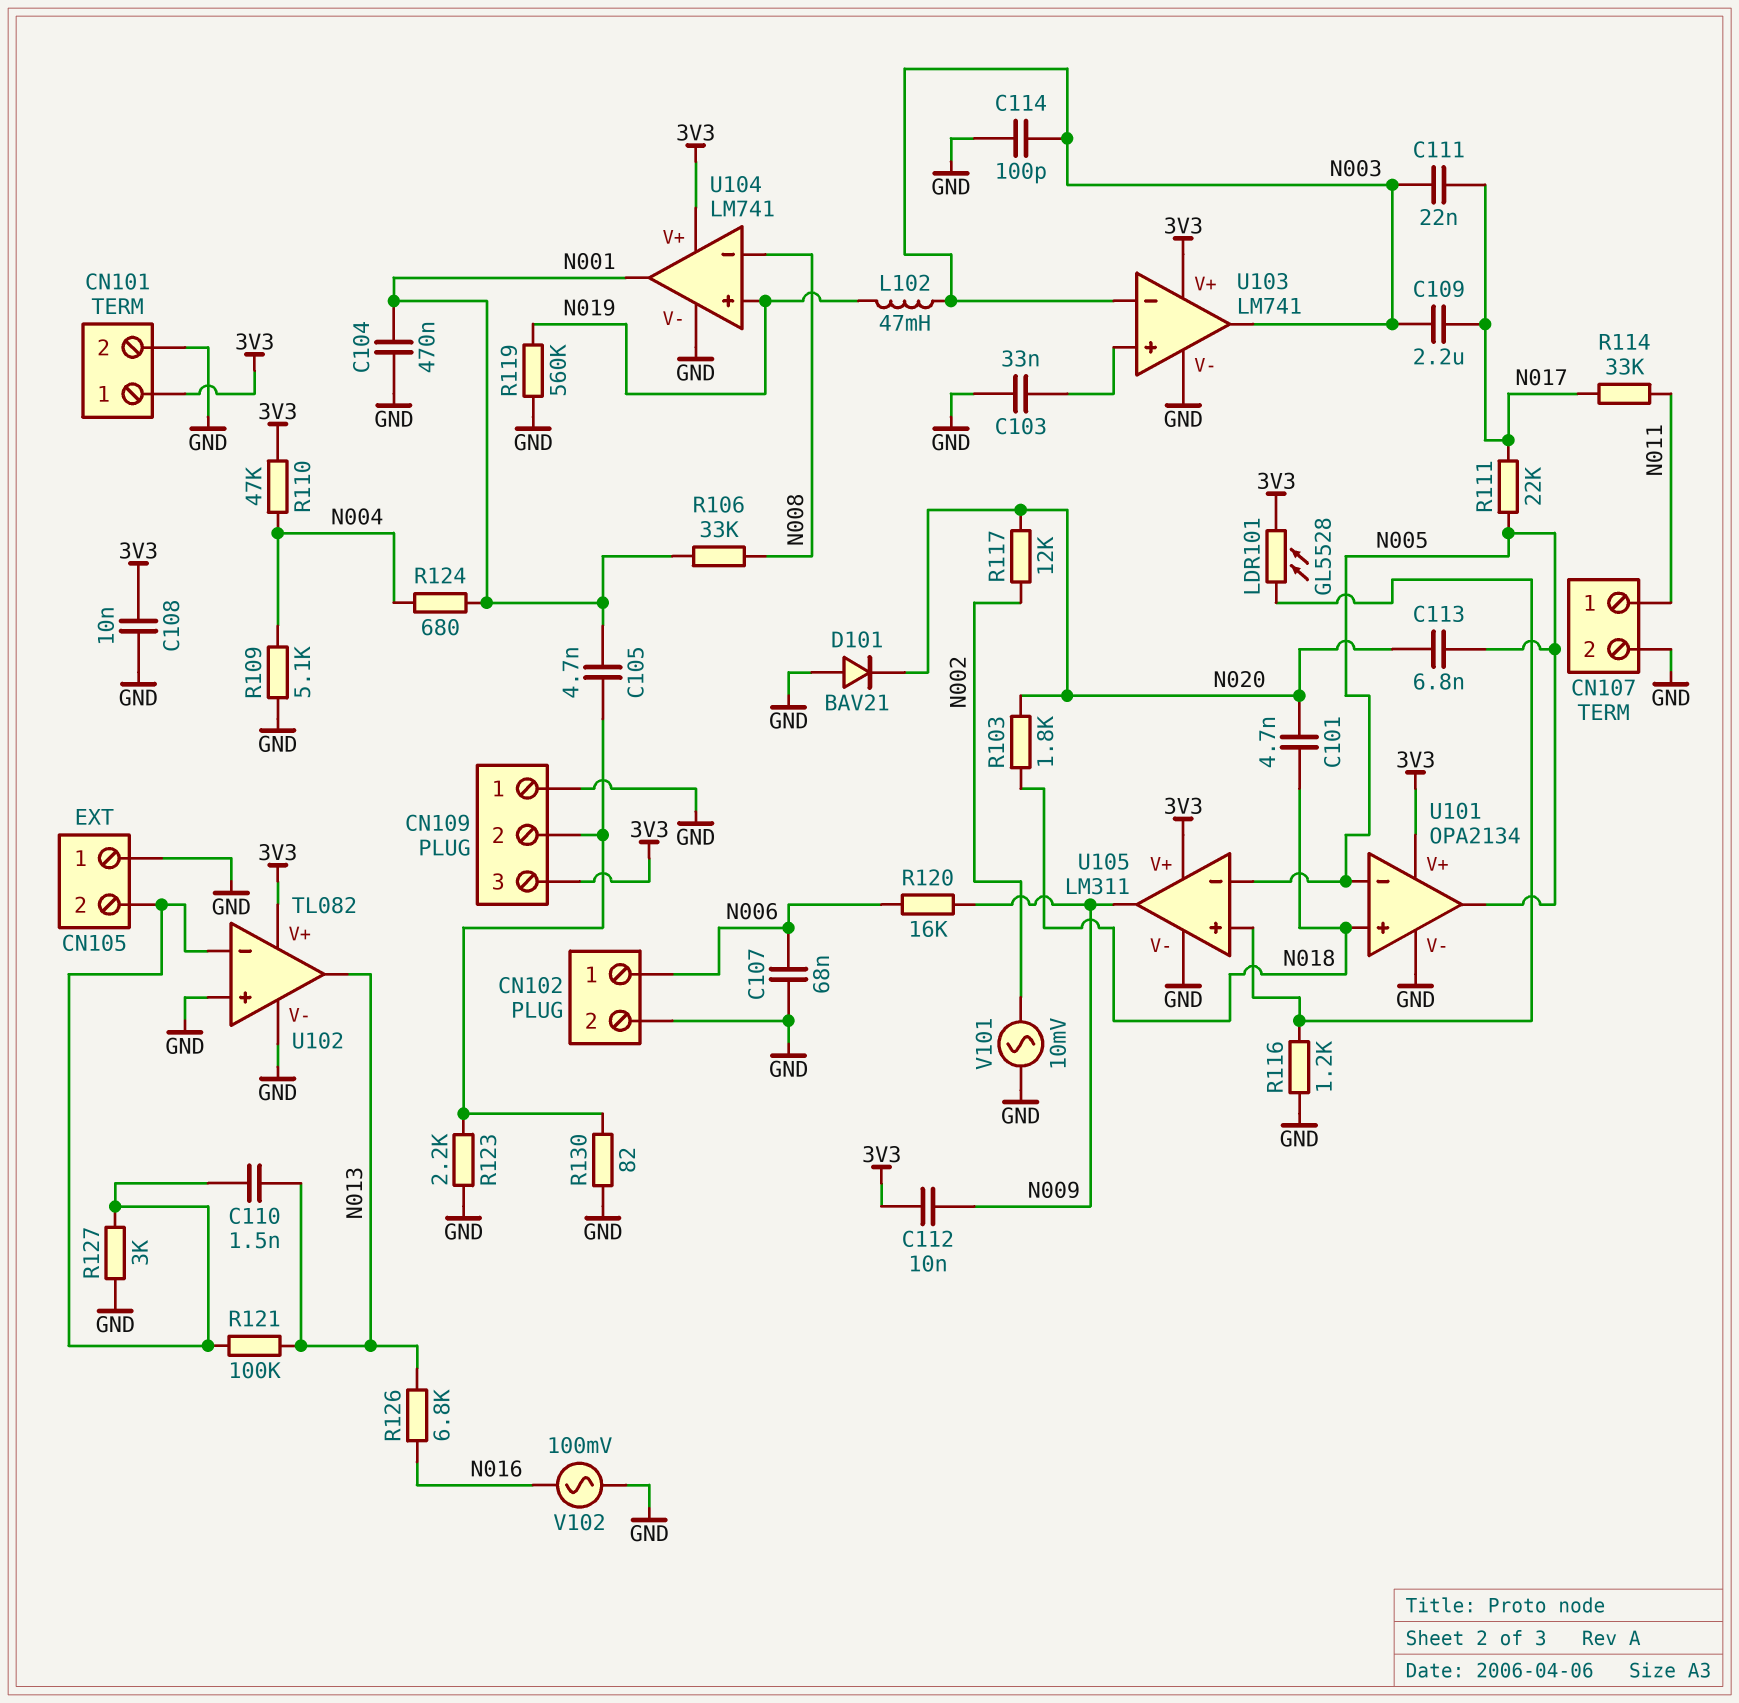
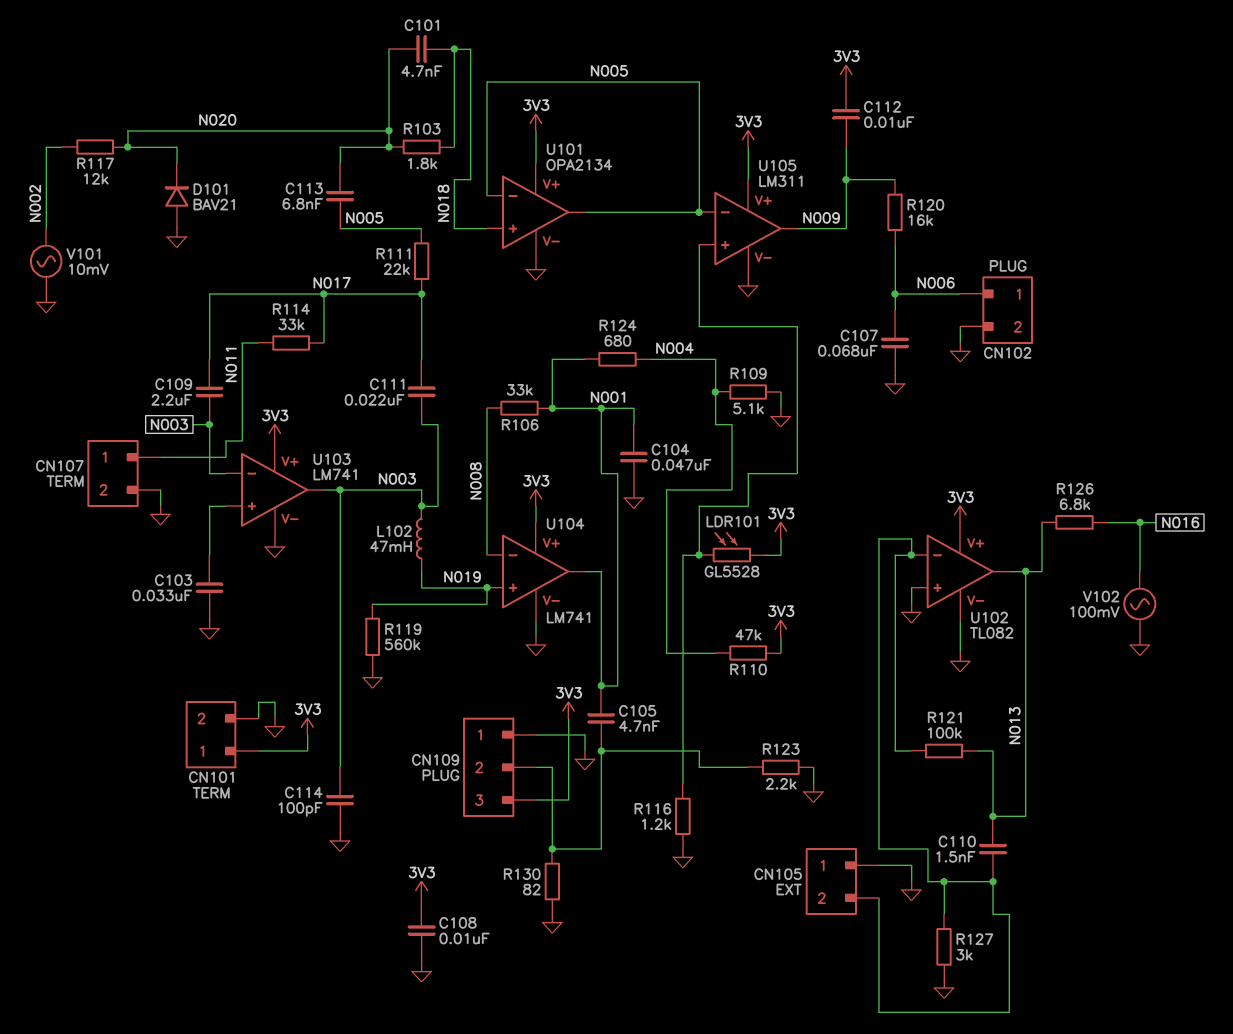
C104: 470nF (GND, N001) -> 47nF (GND, N001)

